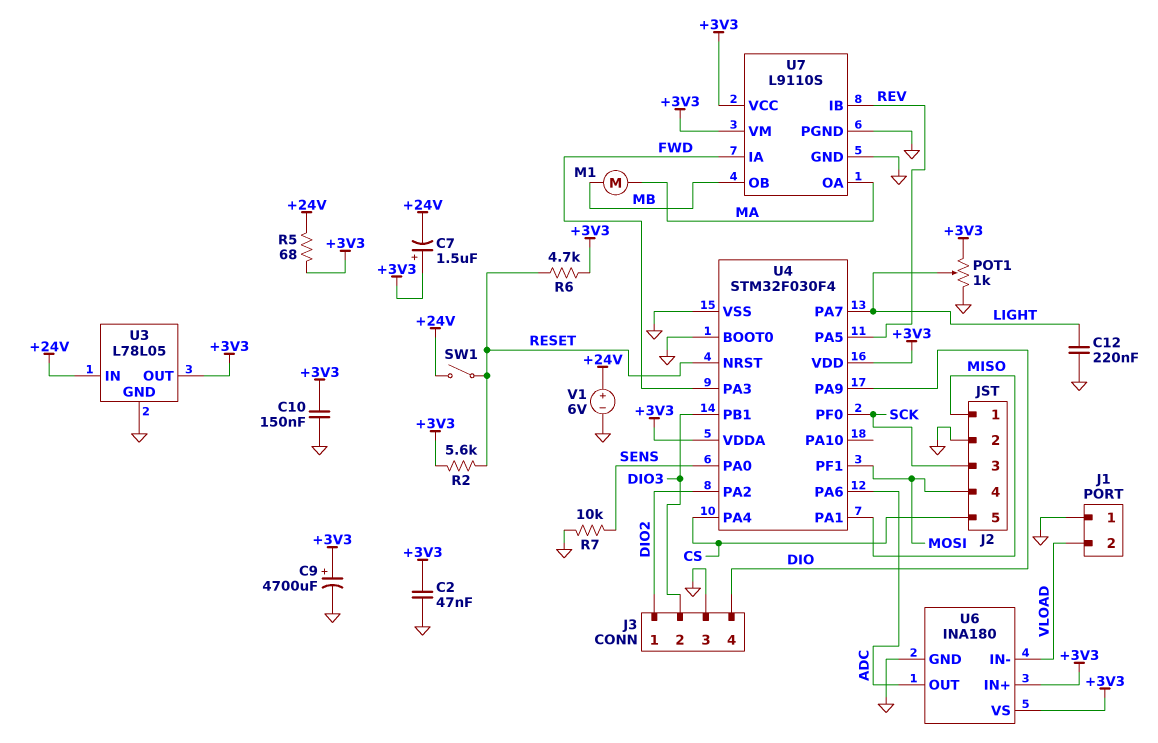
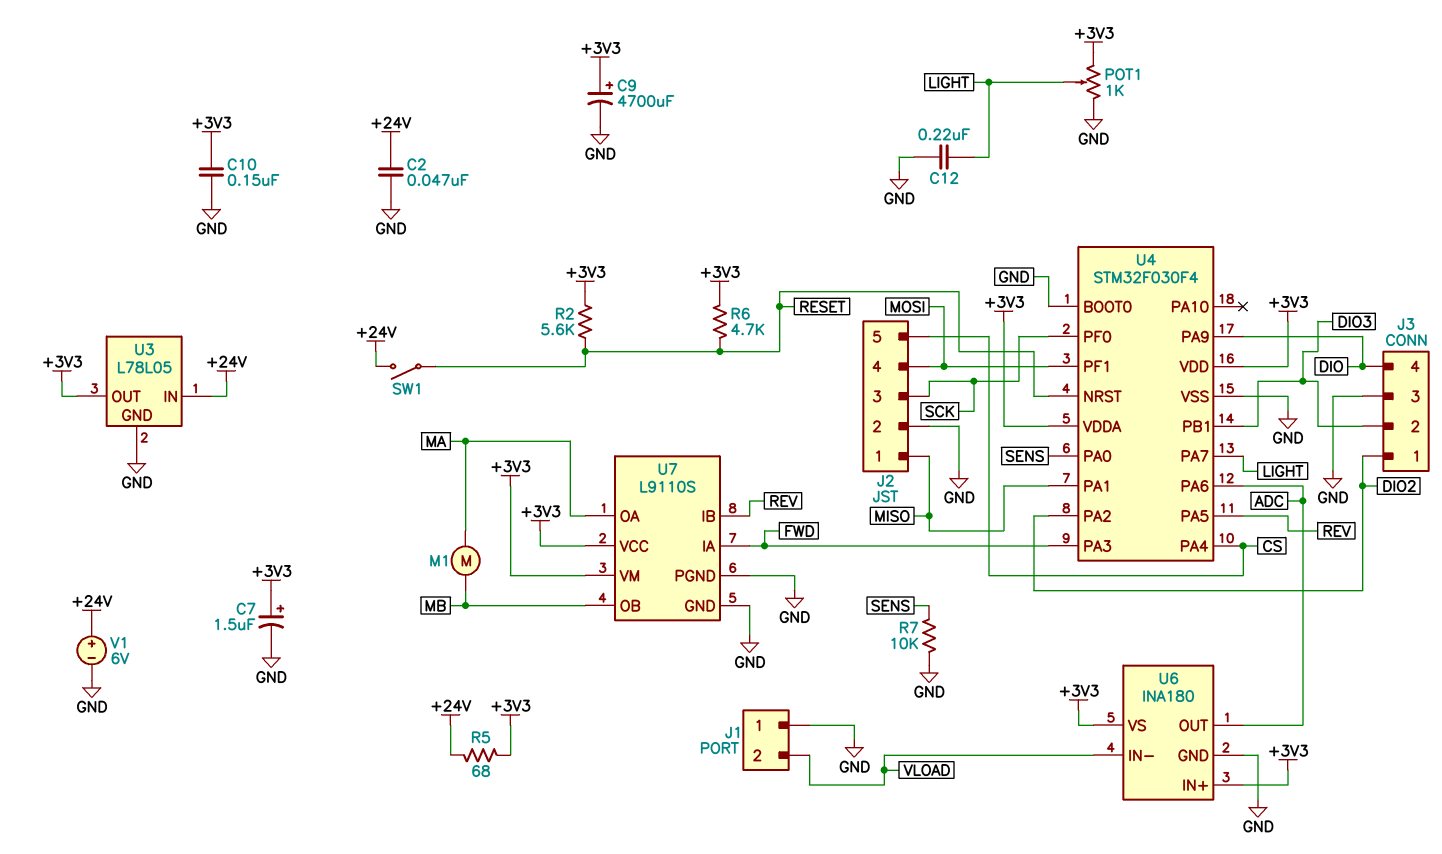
C2: 47nF (+3V3, GND) -> 47nF (+24V, GND)
C7: 1.5uF (plus +3V3, minus +24V) -> 1.5uF (plus +3V3, minus GND)

